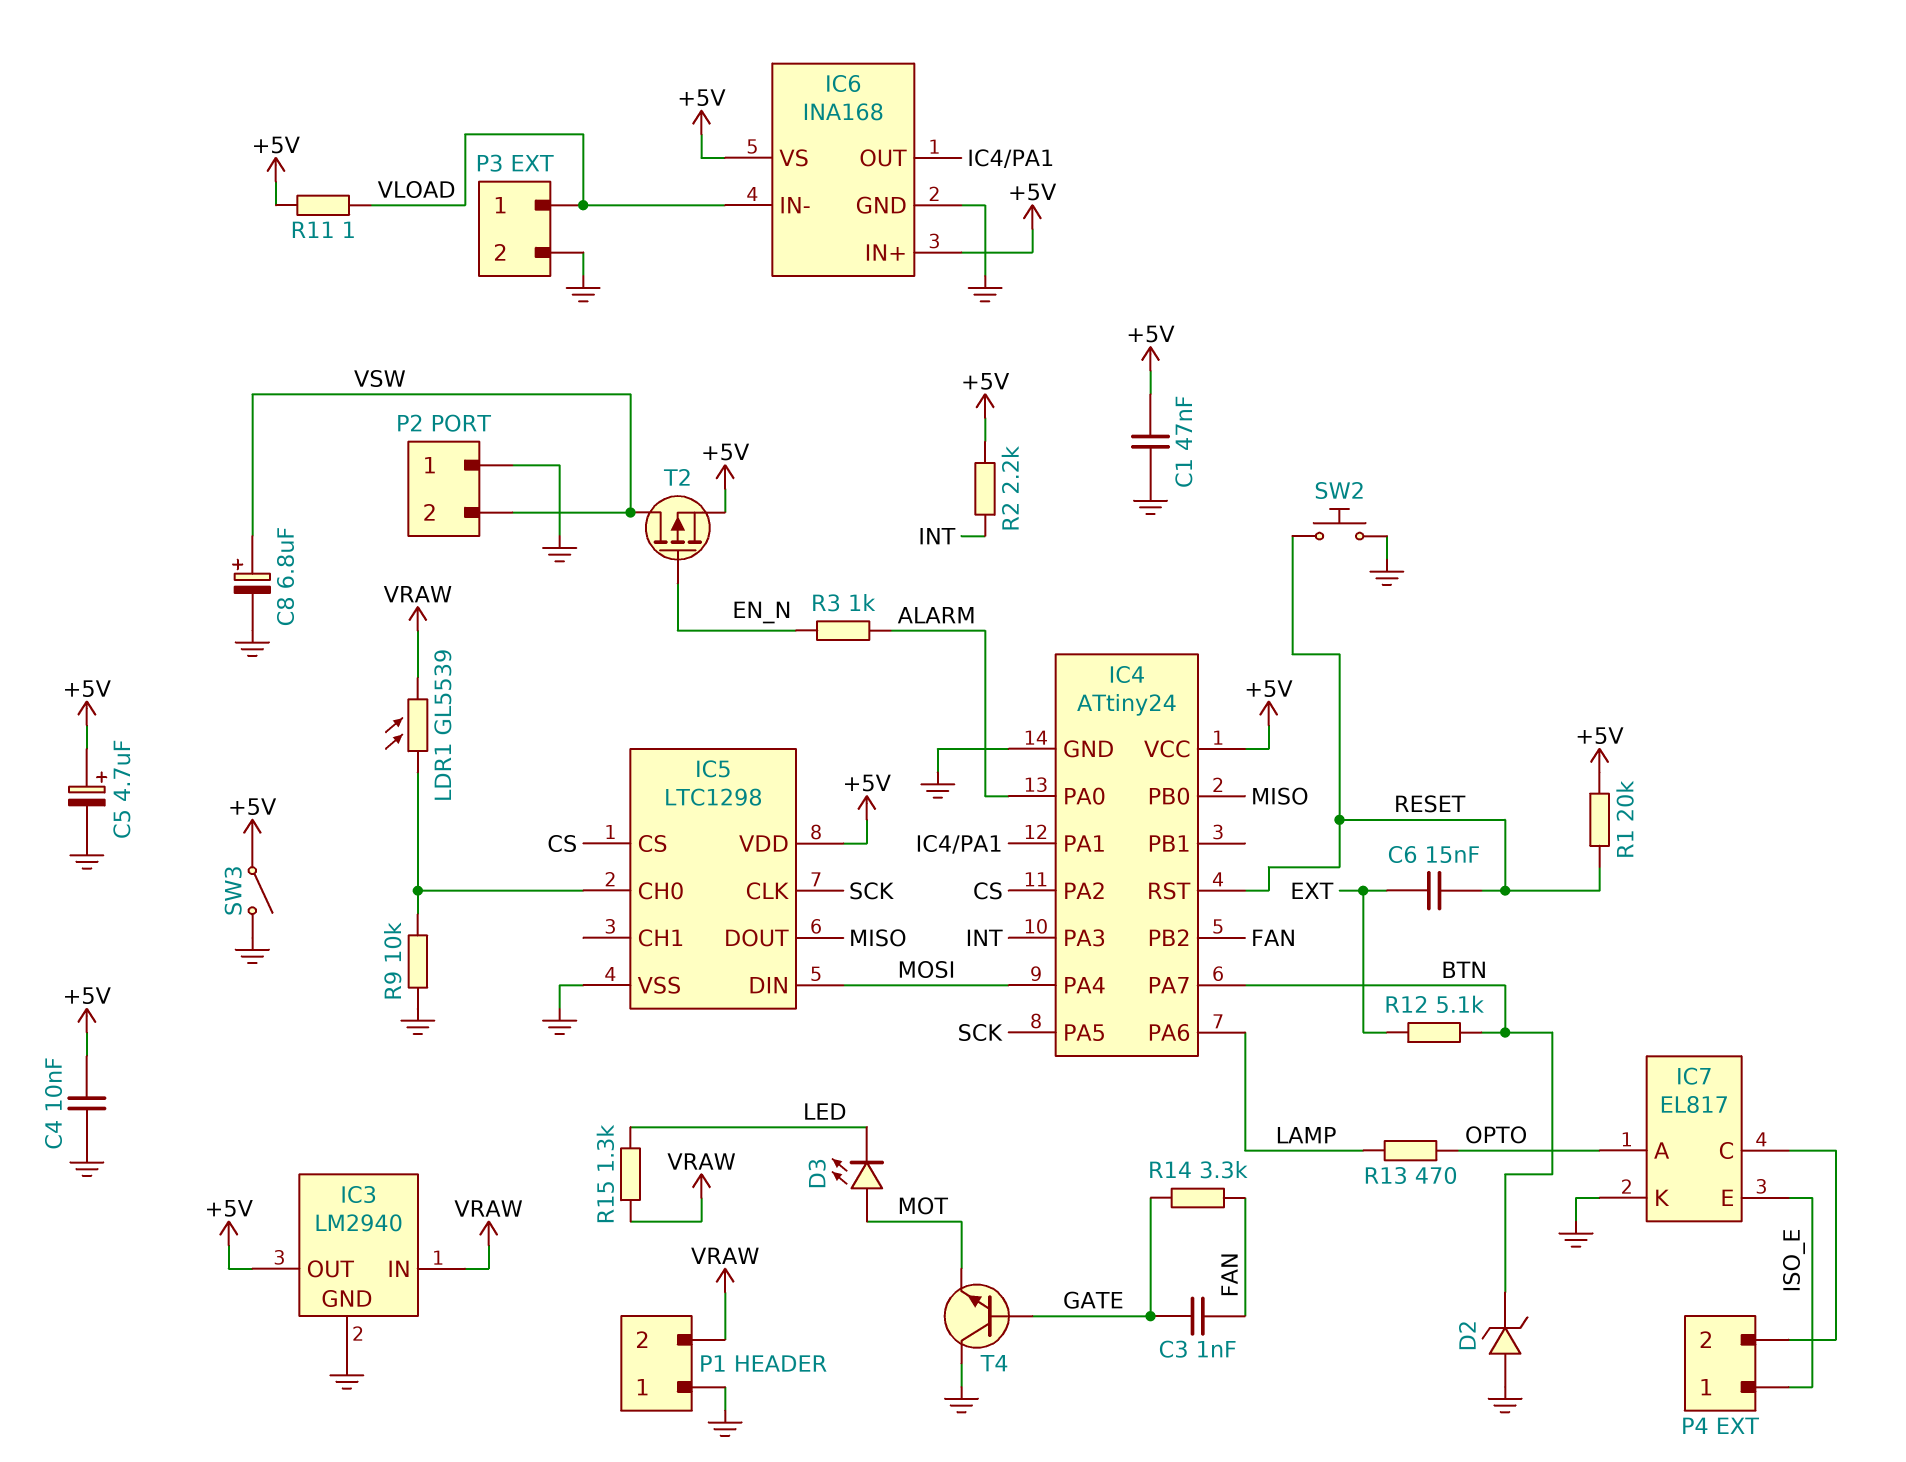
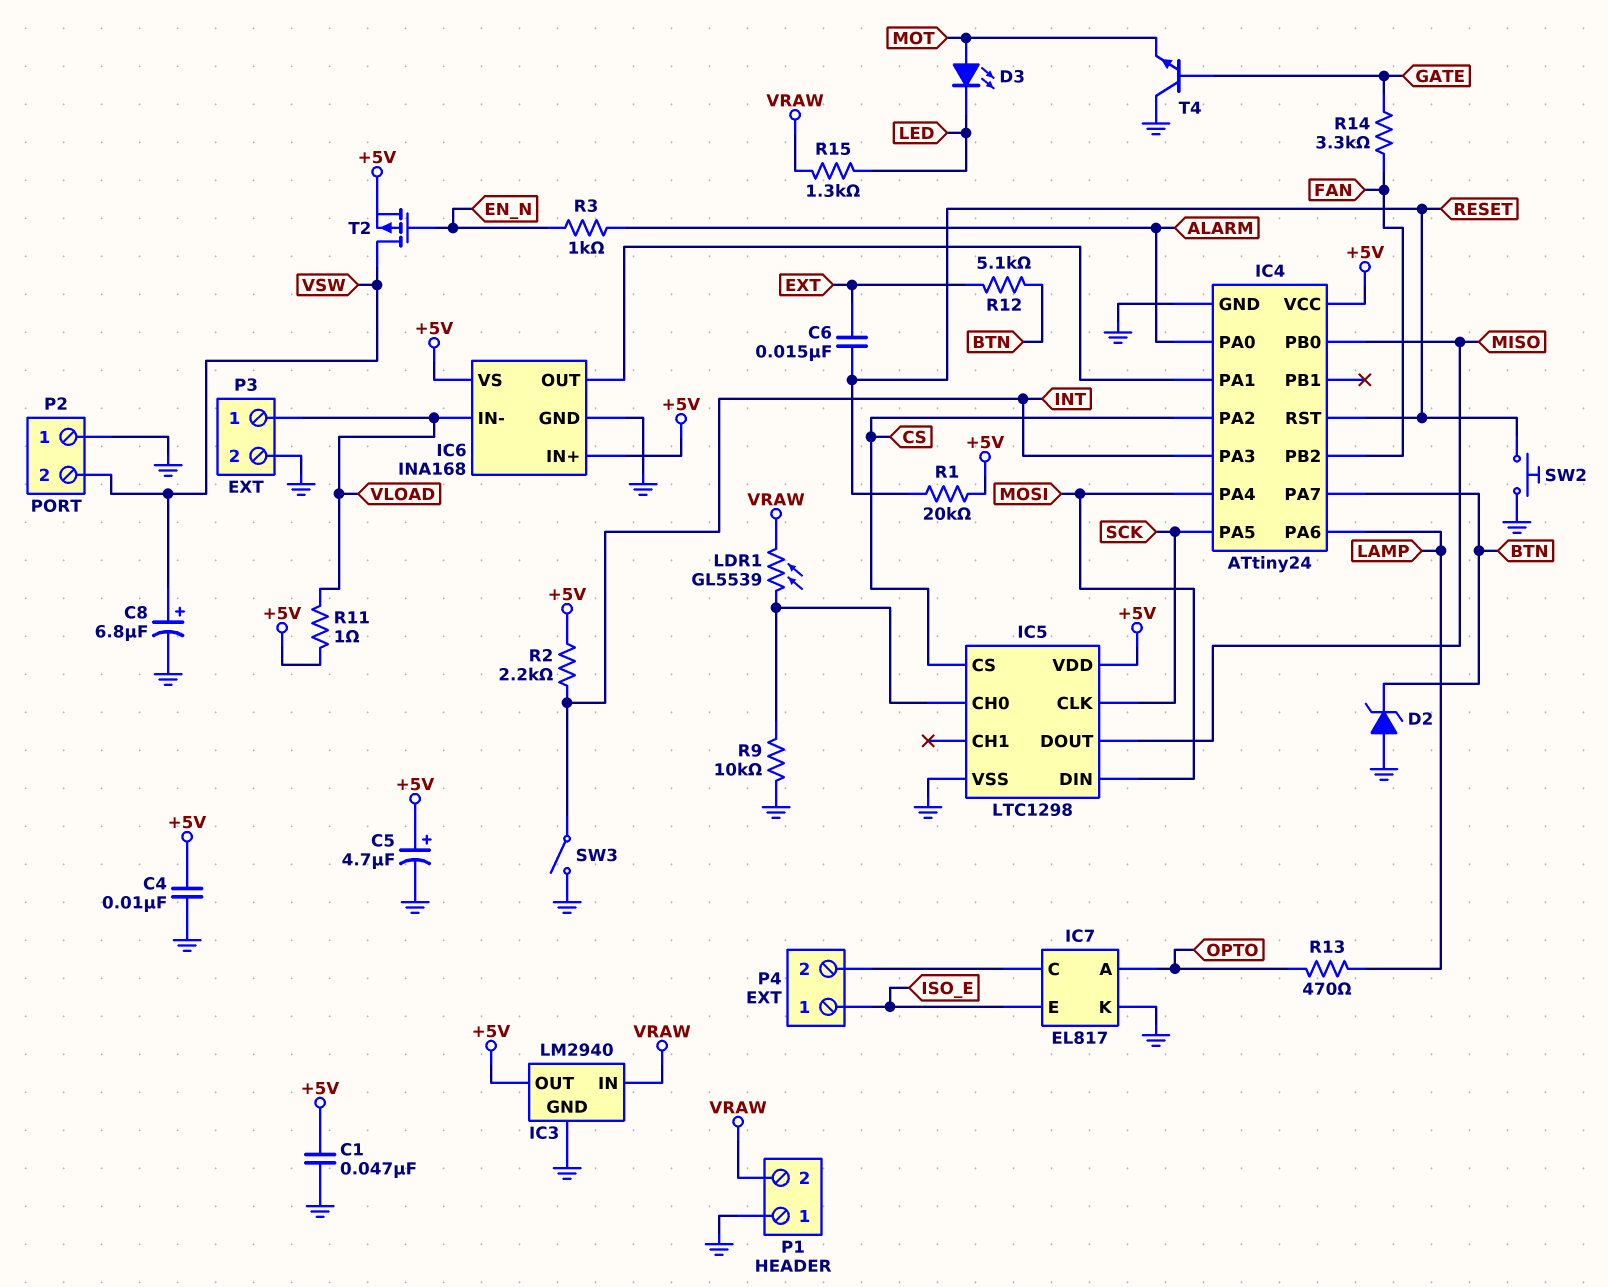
C3: 1nF (FAN, GATE) -> none
SW3: switch (+5V, GND) -> switch (GND, INT)

